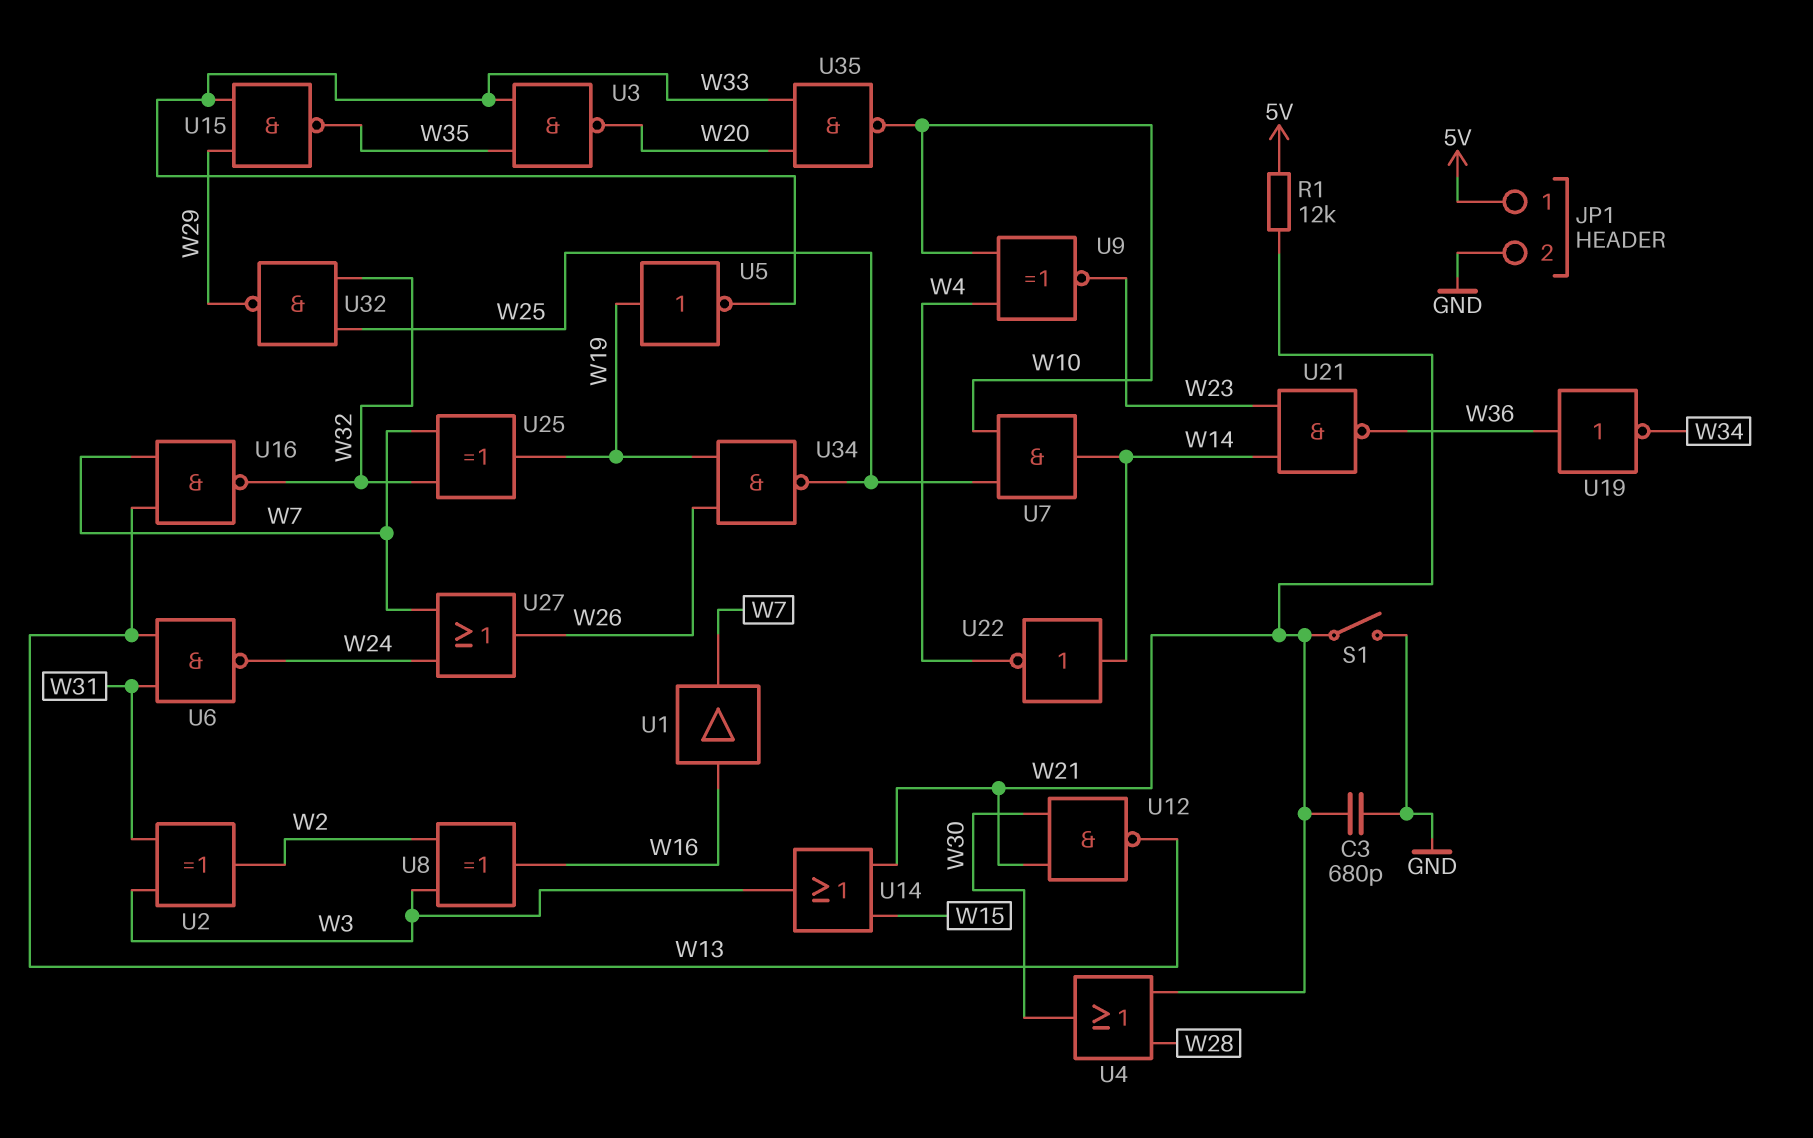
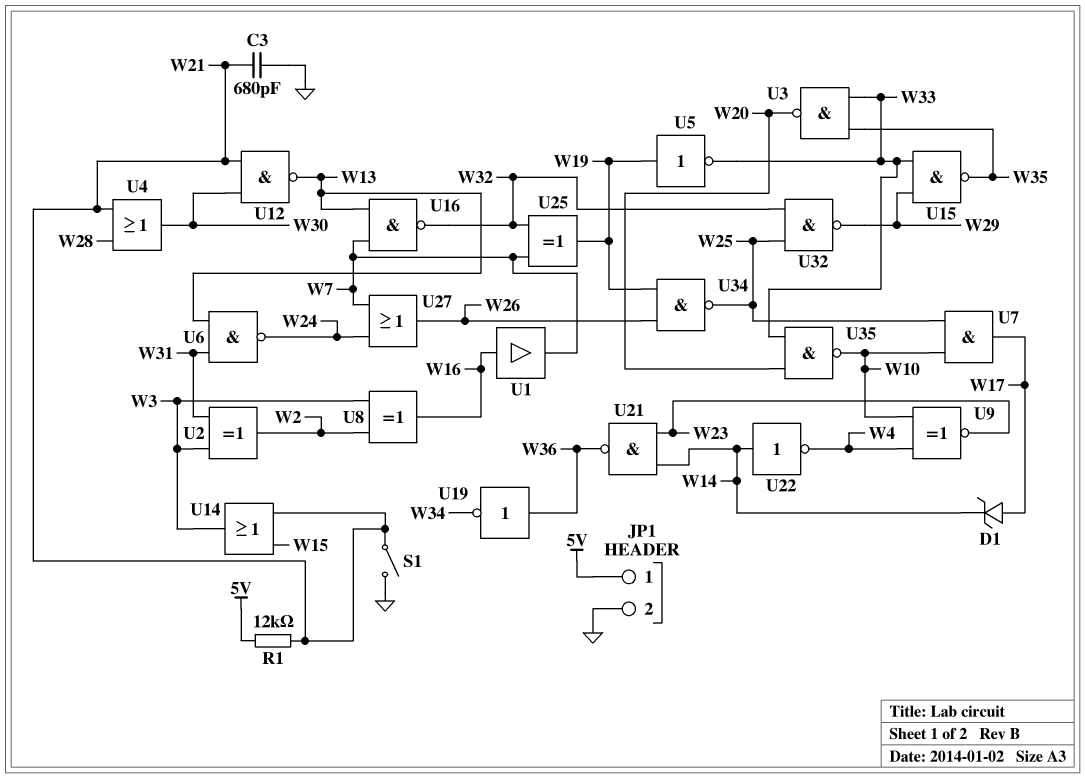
D1: none -> zener (A W17, K W14)
U7: AND (in W10, in W25, out W14) -> AND (in W10, in W25, out W17)

